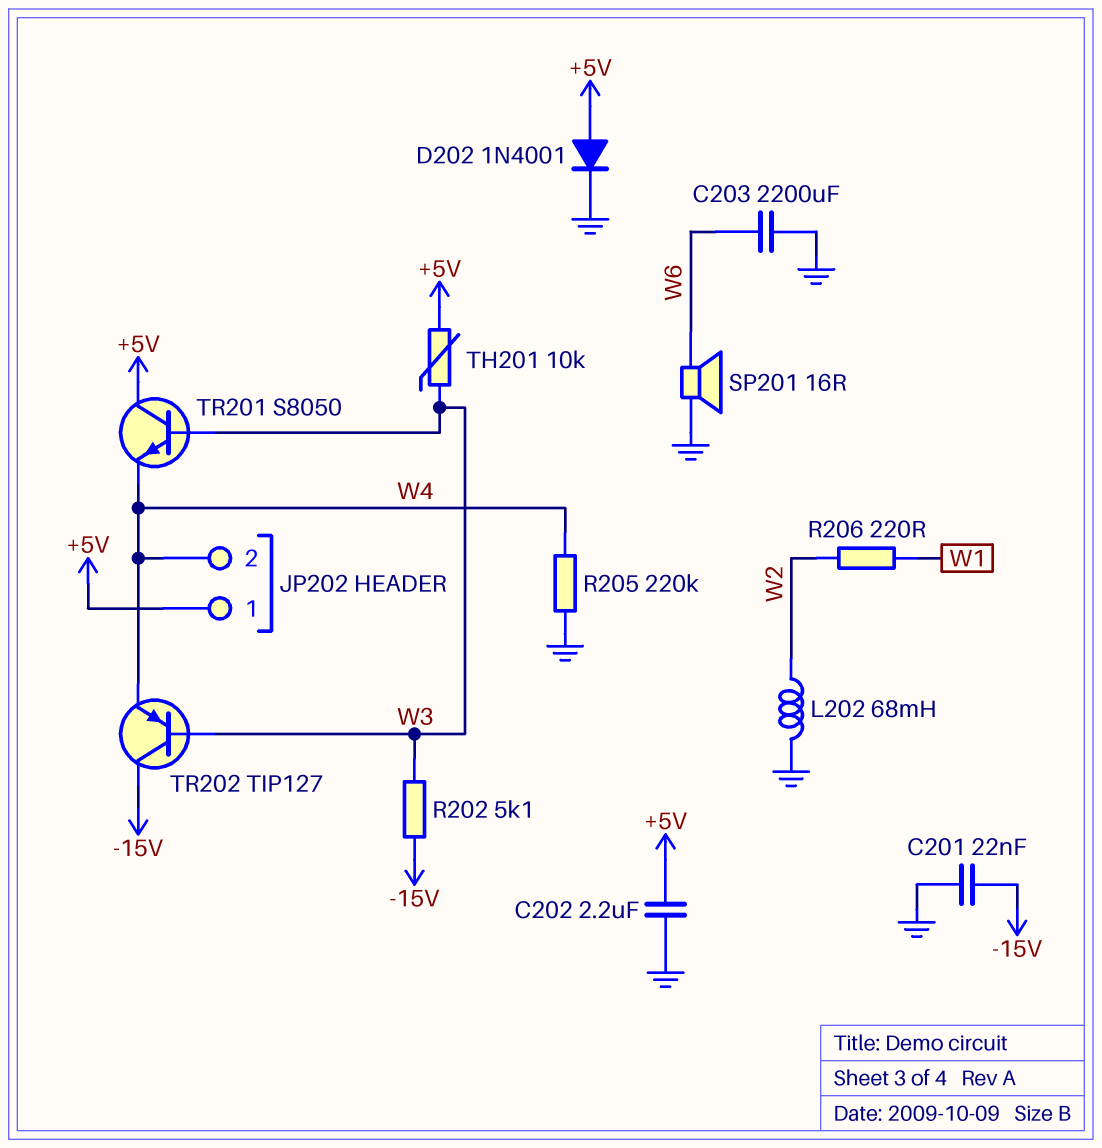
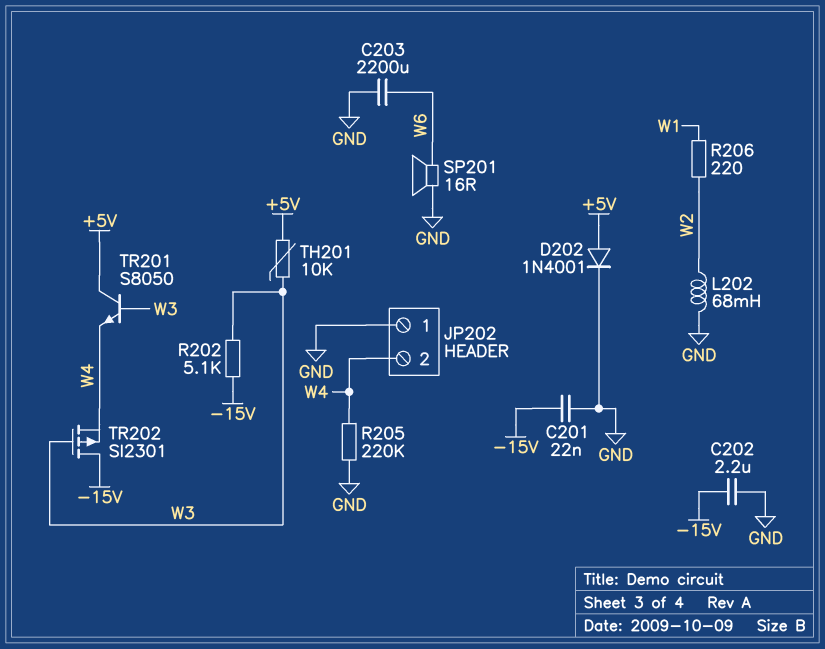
C202: 2.2uF (+5V, GND) -> 2.2uF (-15V, GND)
JP202 pin 1: +5V -> GND
TR202: PNP TIP127 (B W3, C -15V, E W4) -> PMOS SI2301 (G W3, D -15V, S W4)

